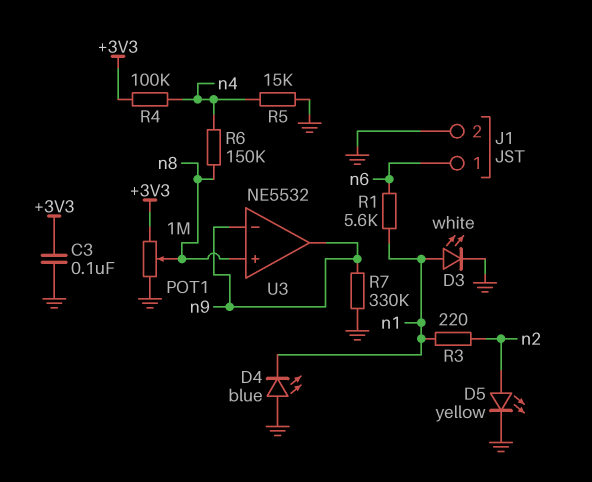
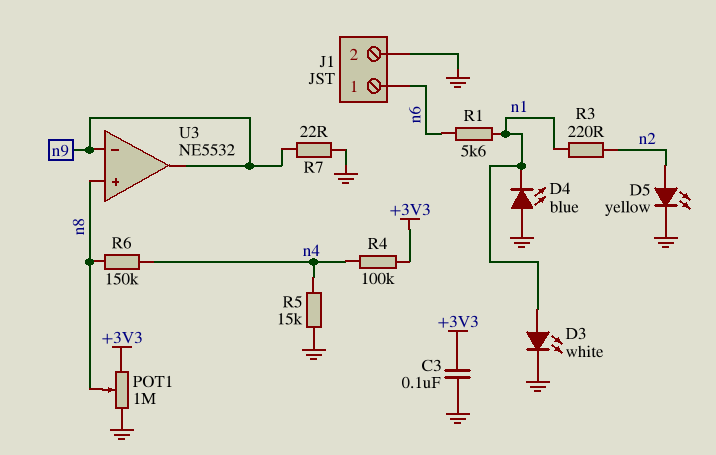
R7: 330k (GND, n9) -> 22 (GND, n9)

